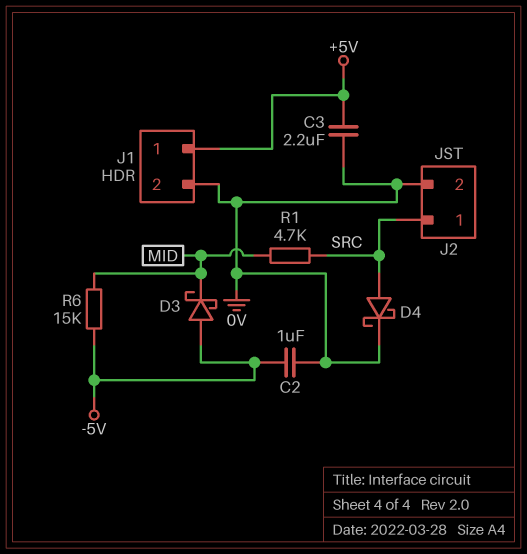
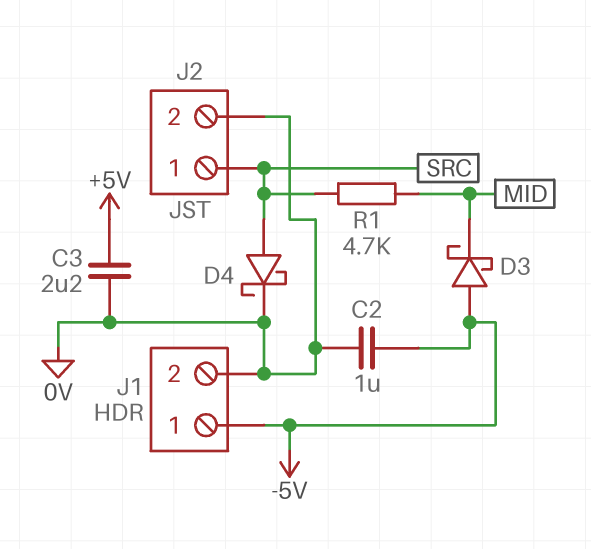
J1 pin 1: +5V -> -5V
R6: 15k (-5V, MID) -> none

